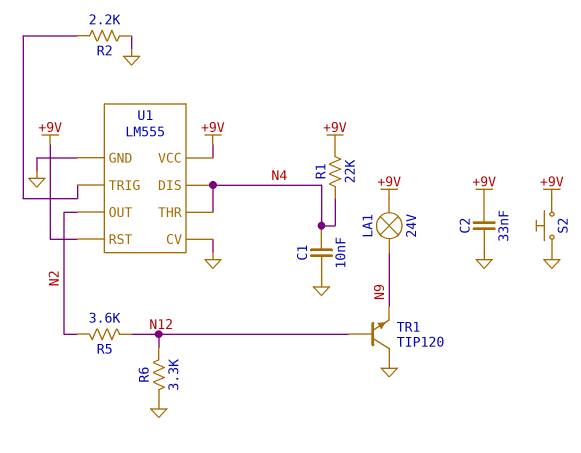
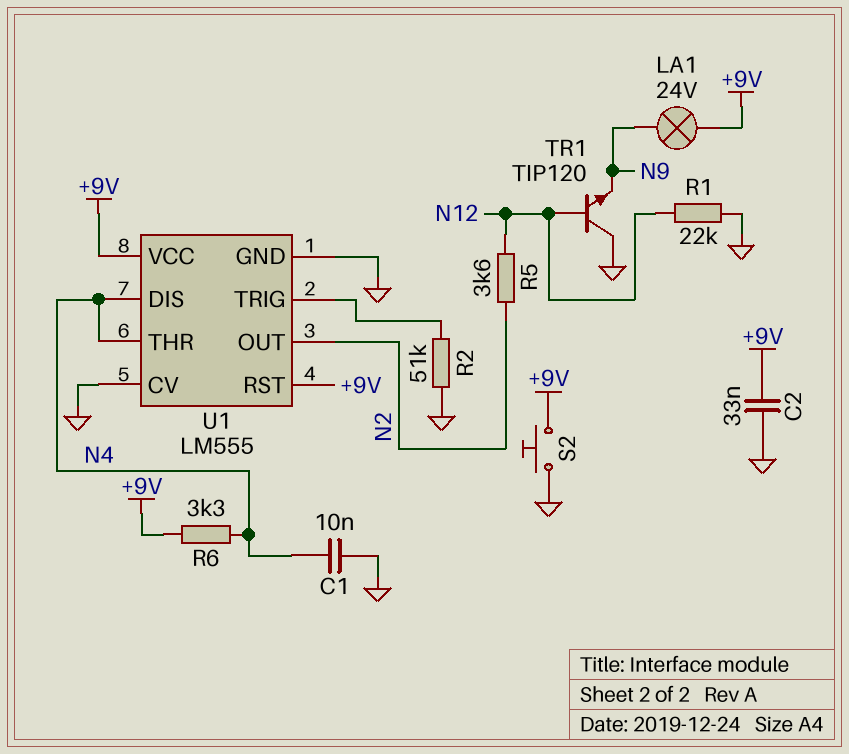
R1: 22k (+9V, N4) -> 22k (GND, N12)
R2: 2.2k (GND, U1/TRIG) -> 51k (GND, U1/TRIG)
R6: 3.3k (GND, N12) -> 3.3k (+9V, N4)

